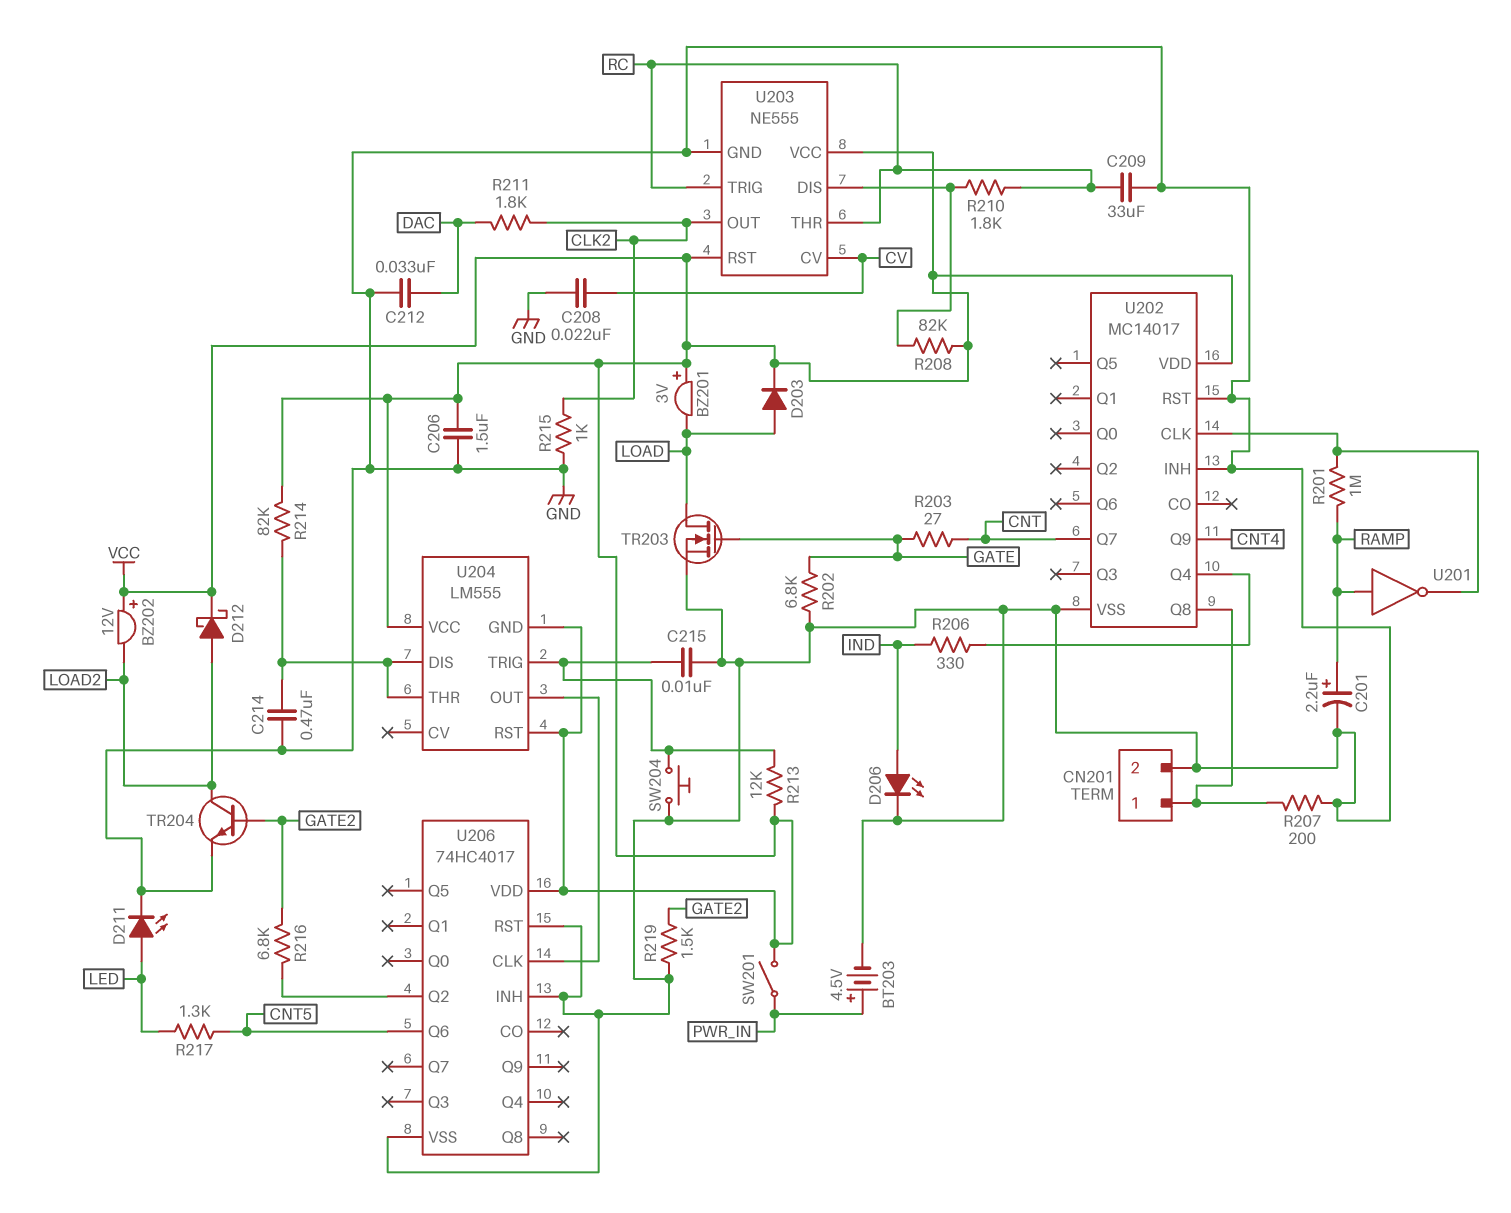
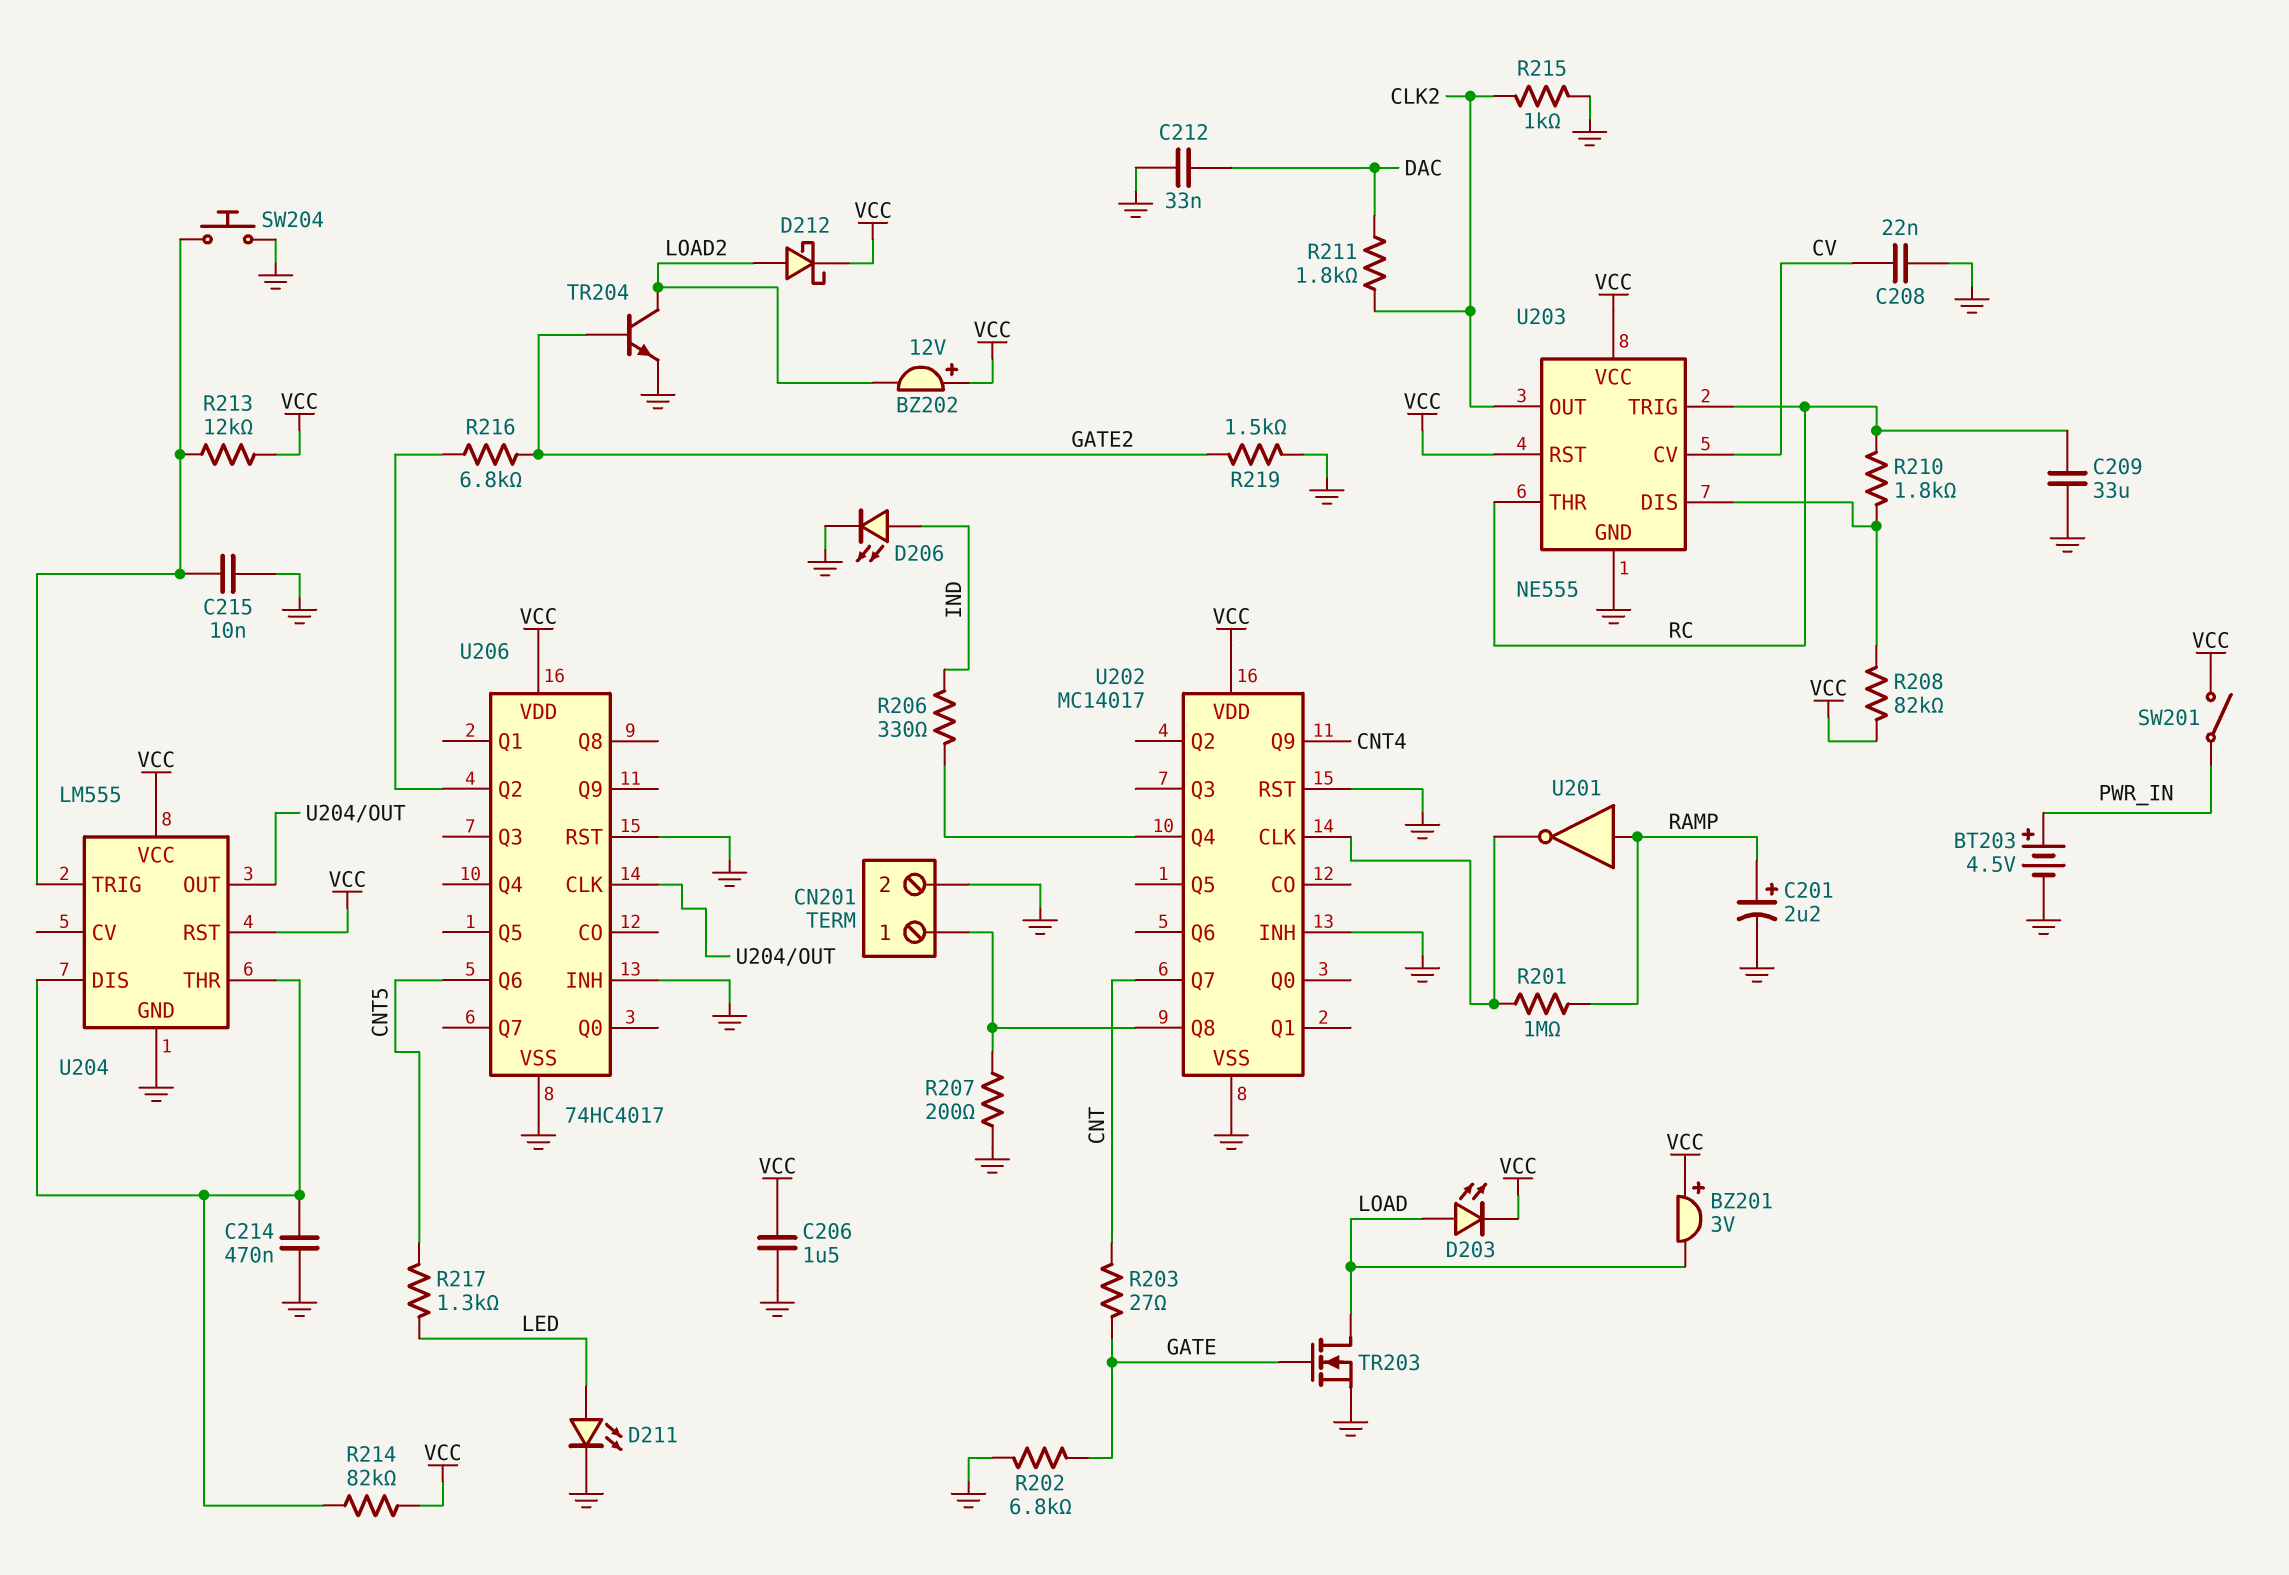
D203: diode (A LOAD, K VCC) -> LED (A LOAD, K VCC)
U204 pin GND: VCC -> GND

